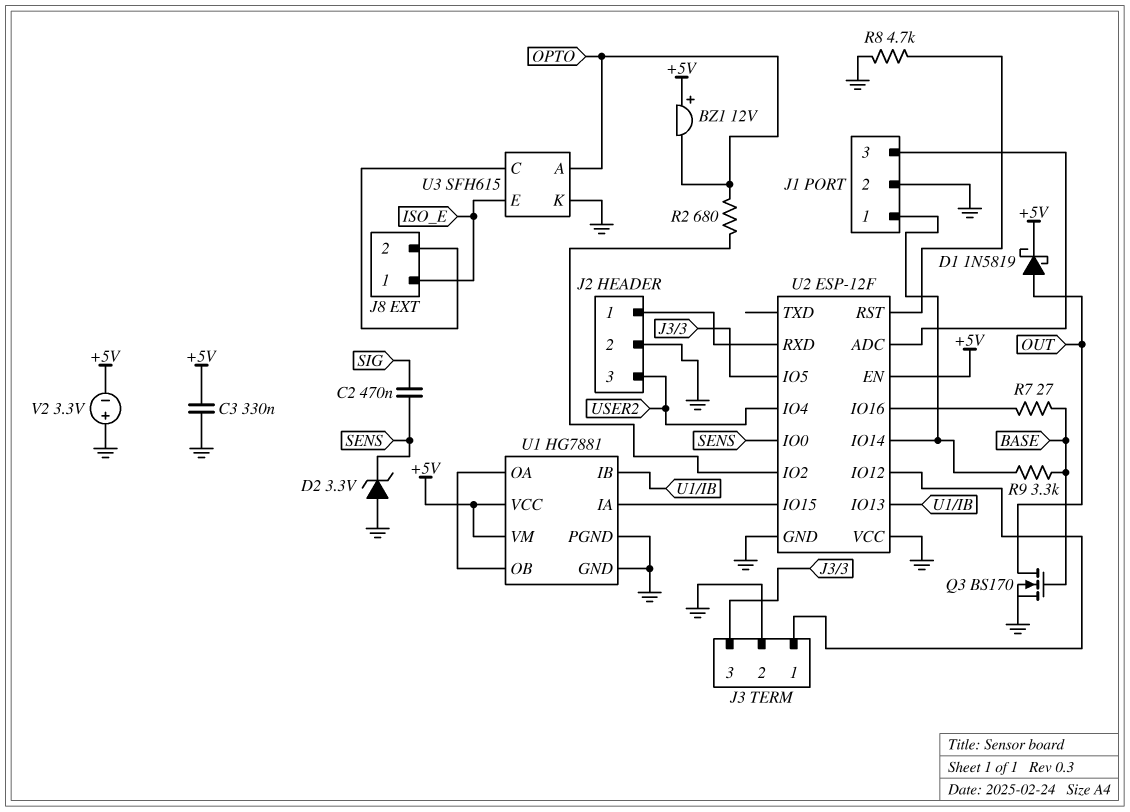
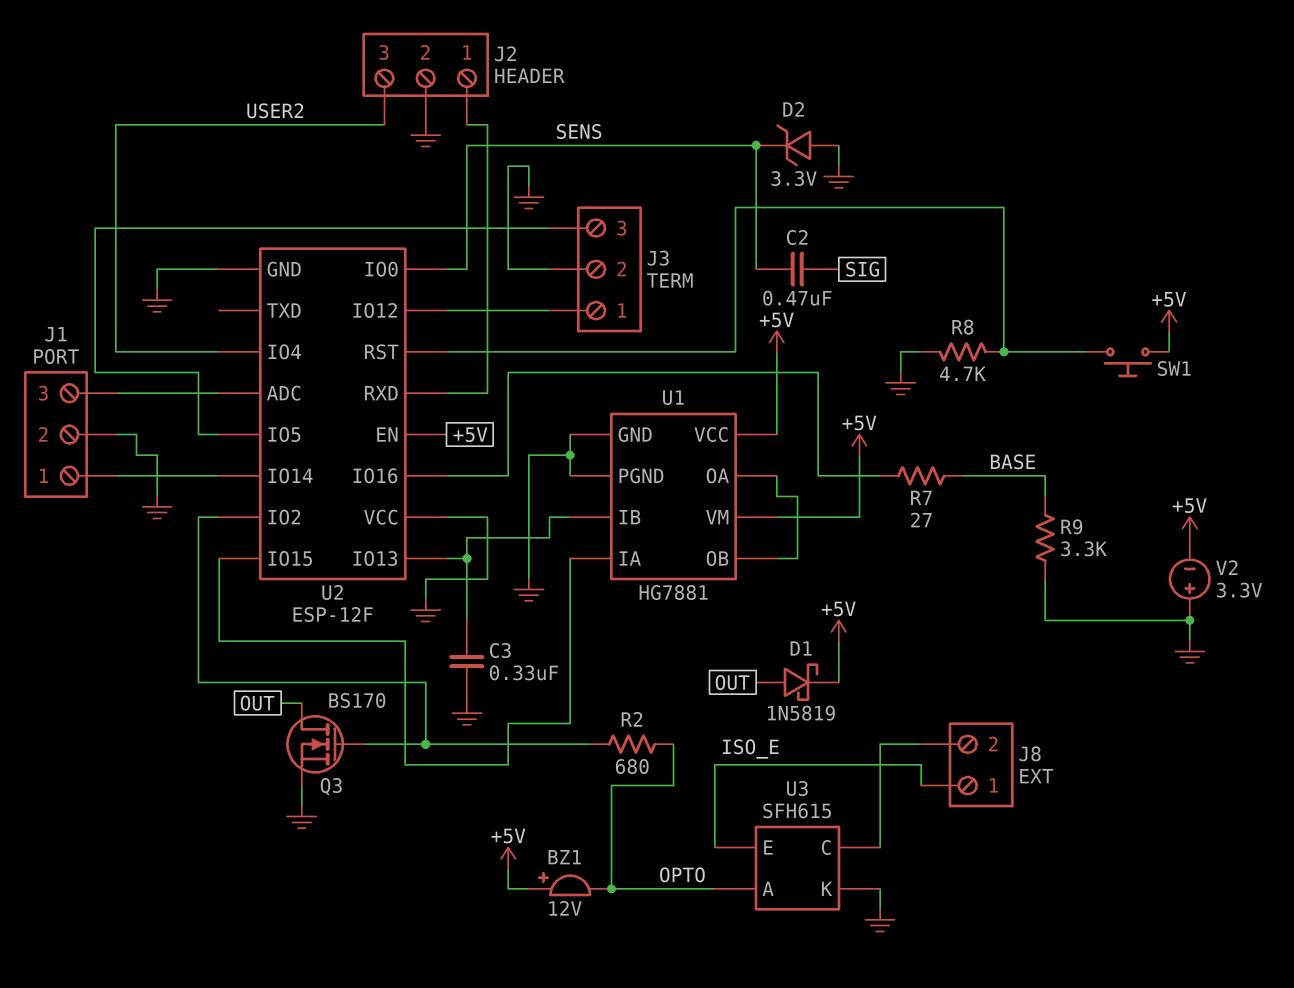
C3: 330nF (+5V, GND) -> 330nF (GND, U1/IB)
Q3: NMOS BS170 (G BASE, D OUT, S GND) -> NMOS BS170 (G U2/IO2, D OUT, S GND)
R9: 3.3k (BASE, J1/1) -> 3.3k (BASE, GND)
SW1: none -> button (+5V, U2/RST)

